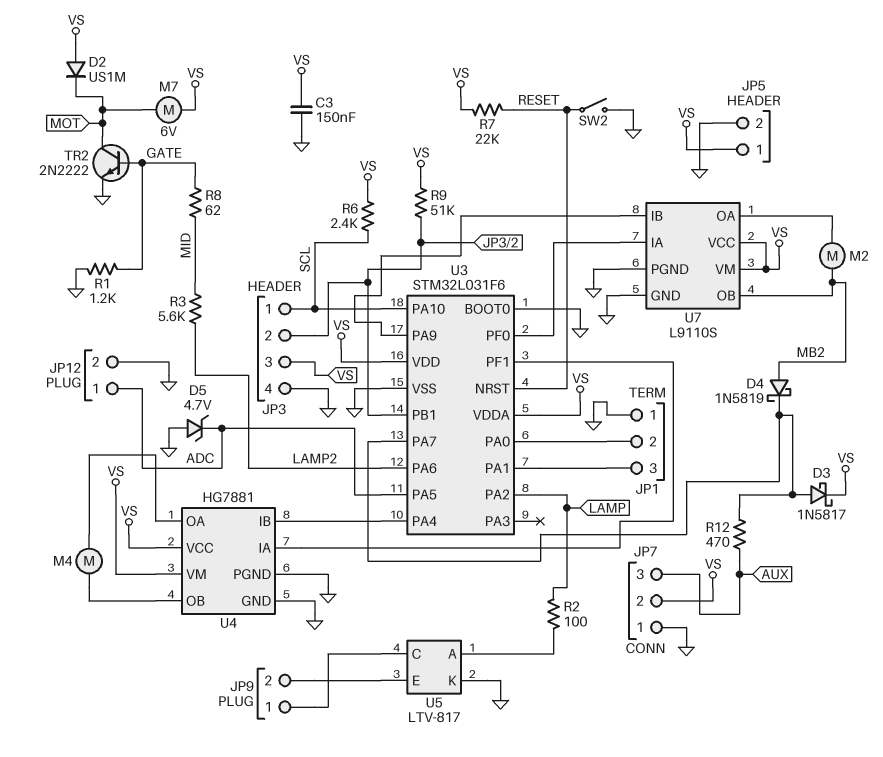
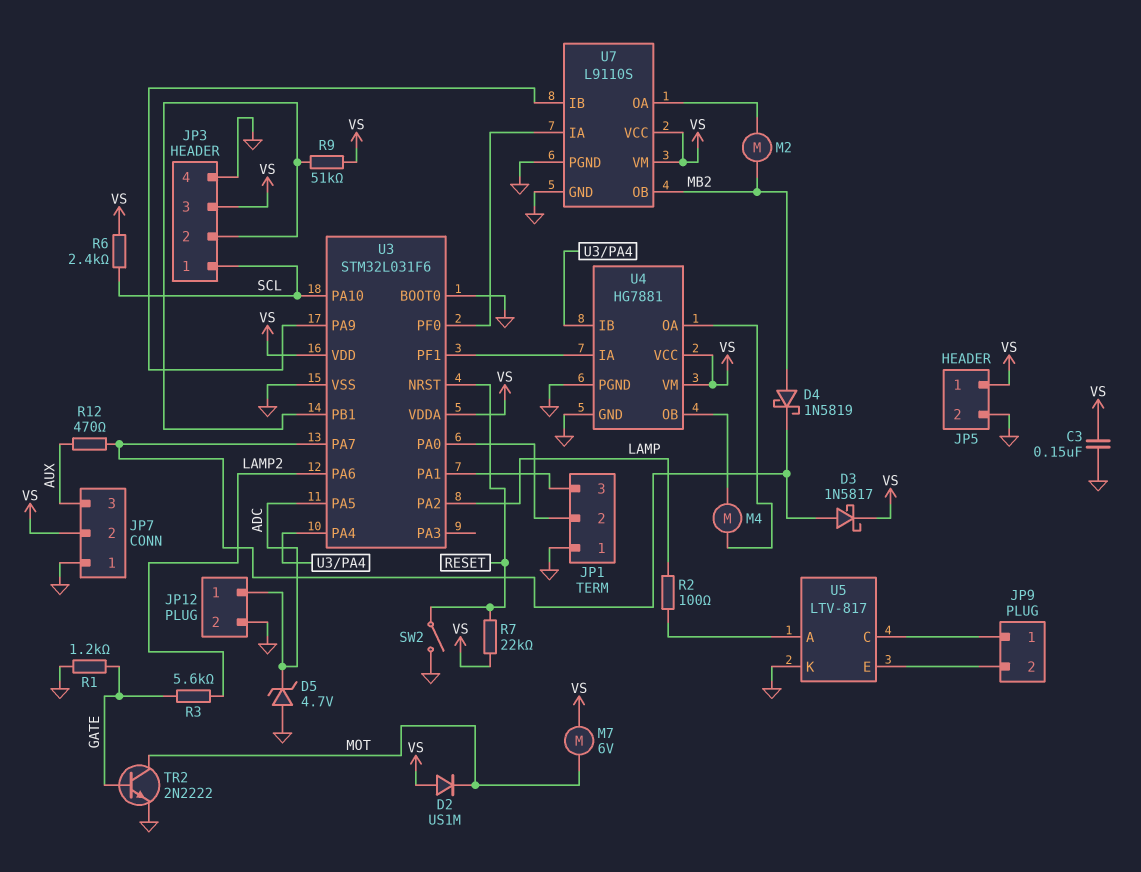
R3: 5.6k (LAMP2, MID) -> 5.6k (GATE, LAMP2)
R8: 62 (GATE, MID) -> none

